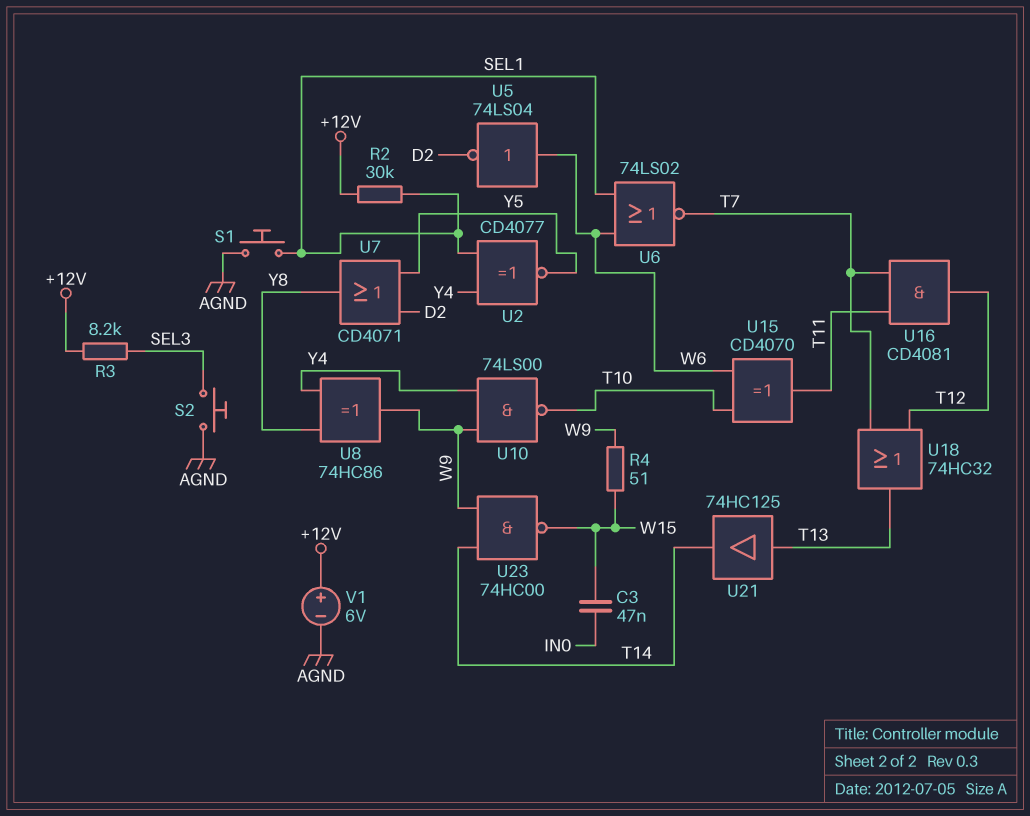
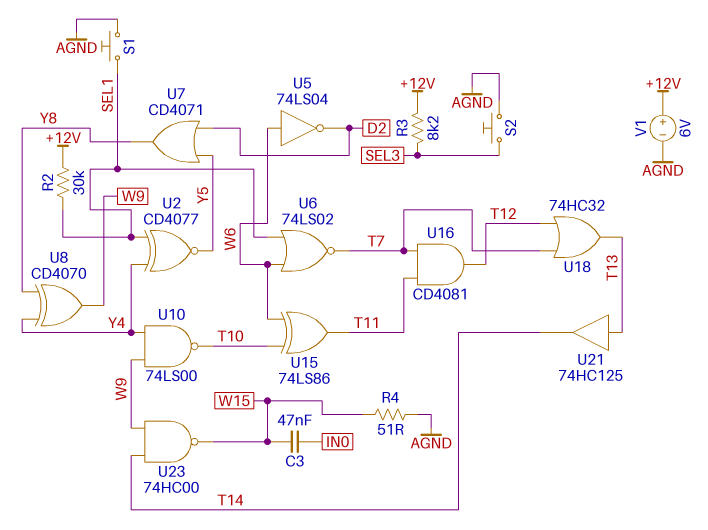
R4: 51 (W9, W15) -> 51 (AGND, W15)
U8: XOR 74HC86 (in Y4, in Y8, out W9) -> XOR CD4070 (in Y4, in Y8, out W9)
U15: XOR CD4070 (in T10, in W6, out T11) -> XOR 74LS86 (in T10, in W6, out T11)

